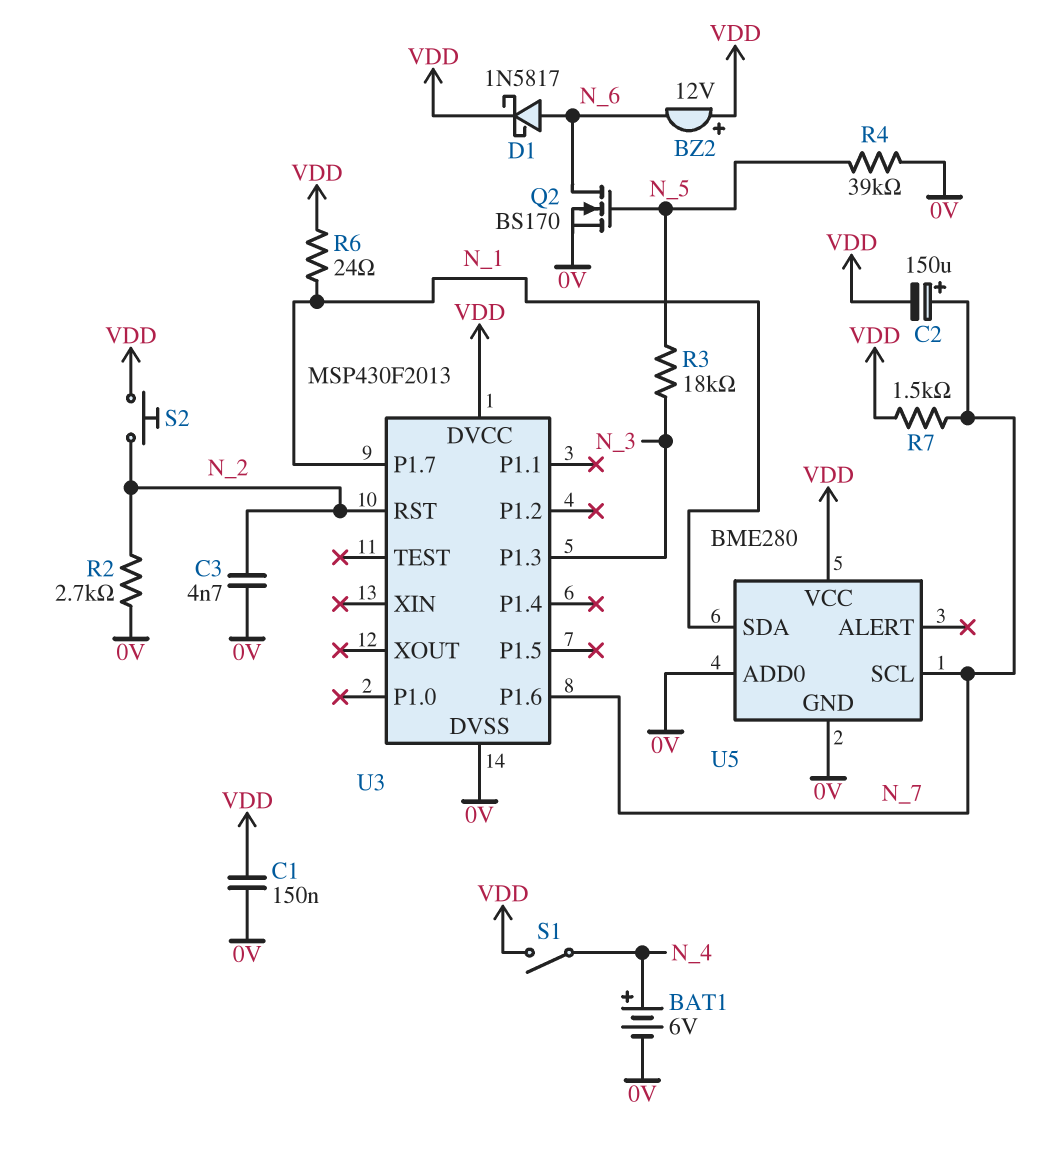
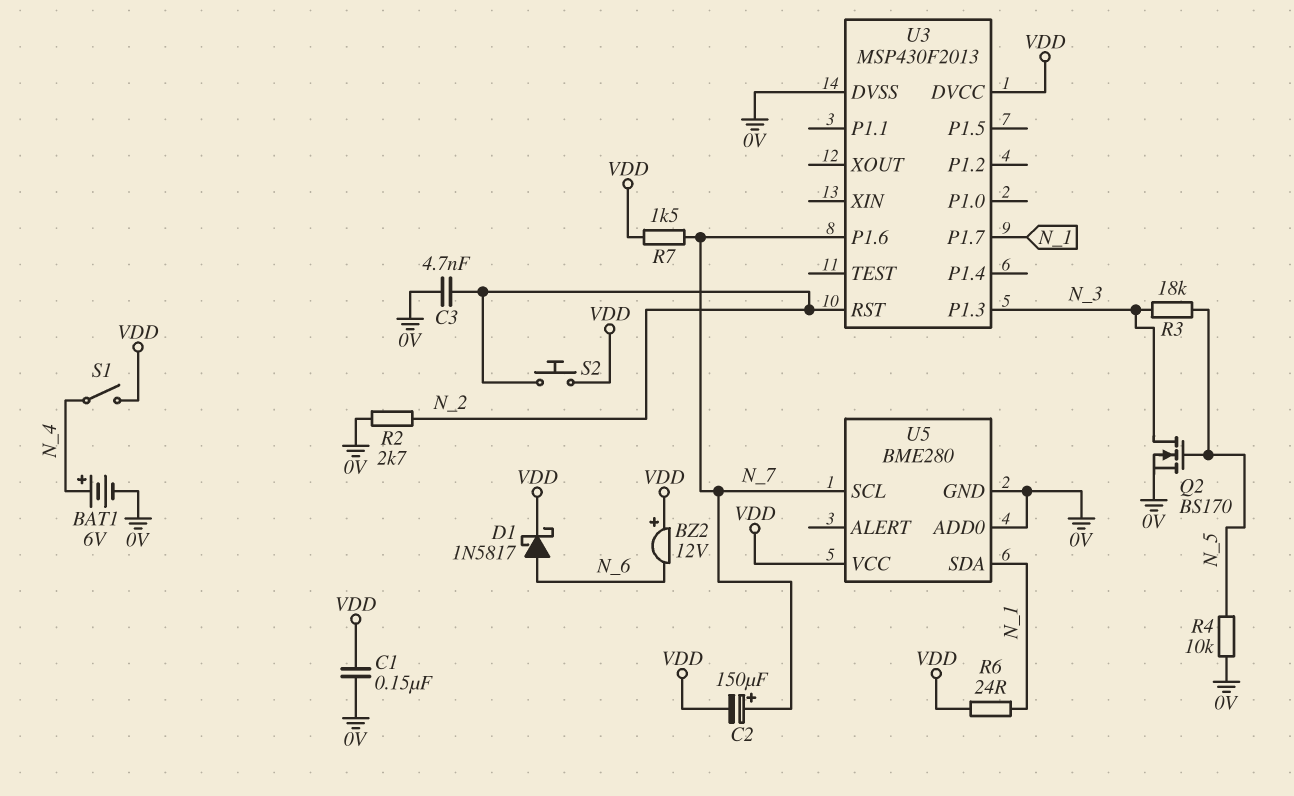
Q2: NMOS BS170 (G N_5, D N_6, S 0V) -> NMOS BS170 (G N_5, D N_3, S 0V)
R4: 39k (0V, N_5) -> 10k (0V, N_5)

